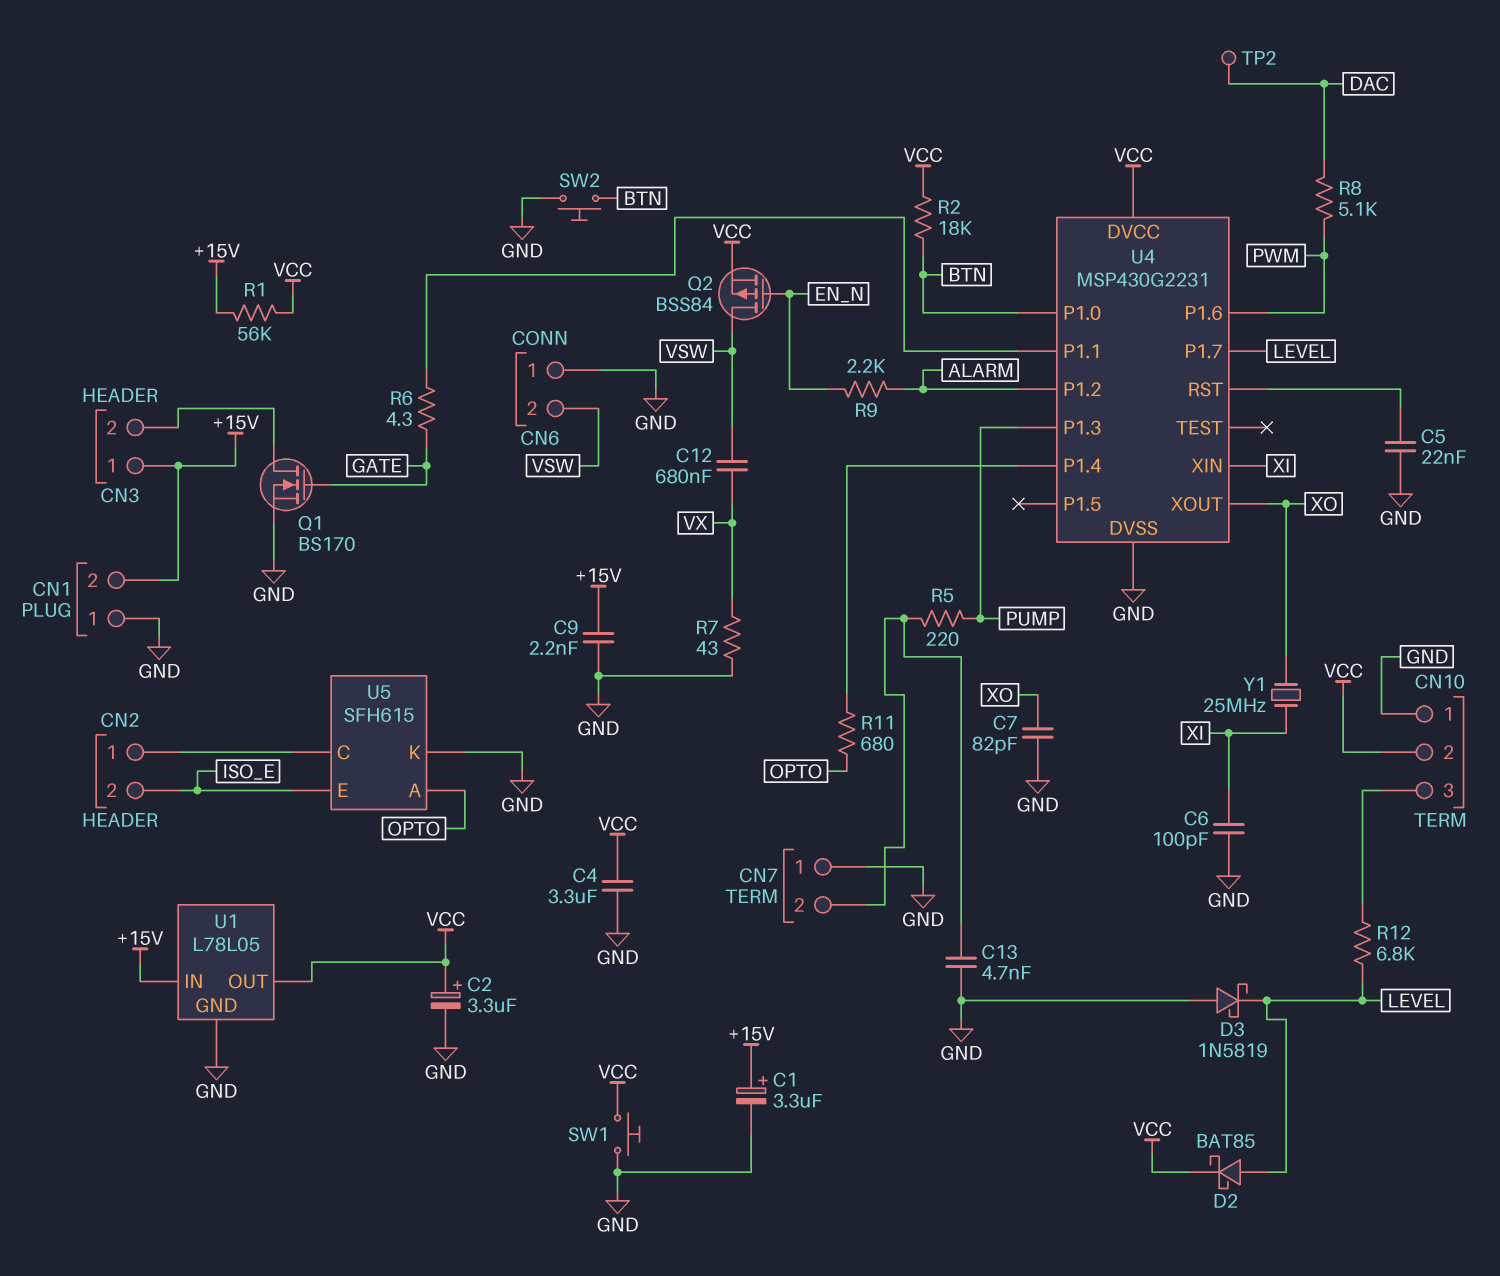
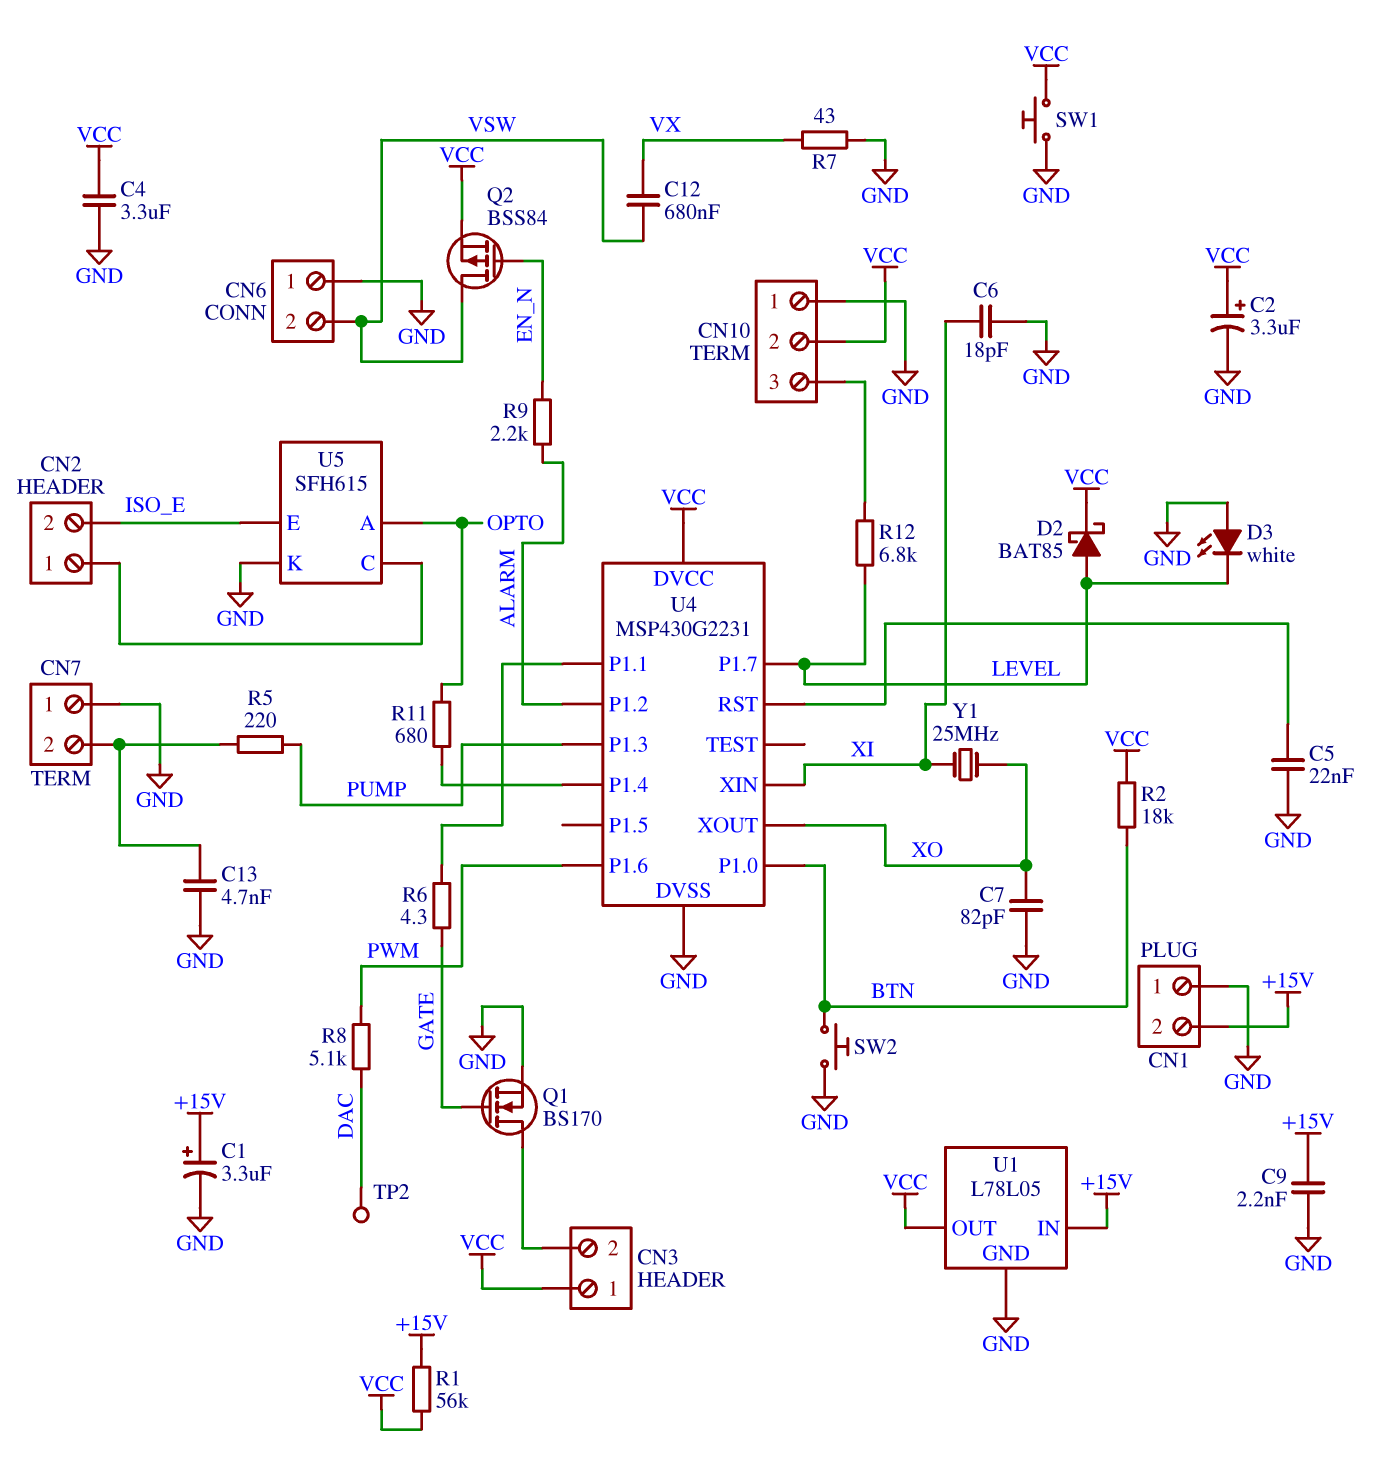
C6: 100pF (GND, XI) -> 18pF (GND, XI)
CN3 pin 1: +15V -> VCC
D3: schottky 1N5819 (A GND, K LEVEL) -> LED white (A GND, K LEVEL)

